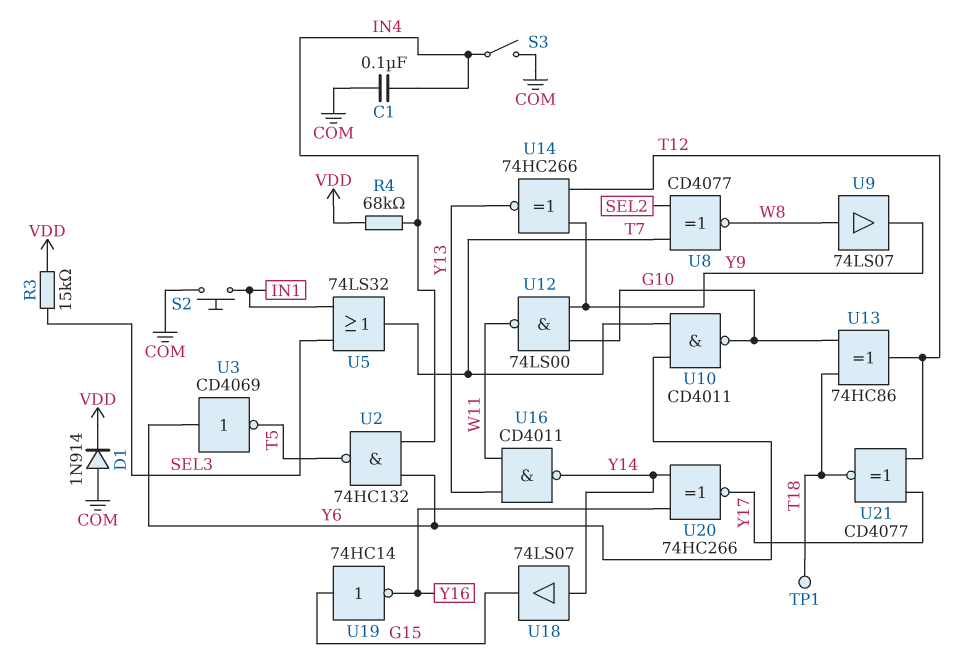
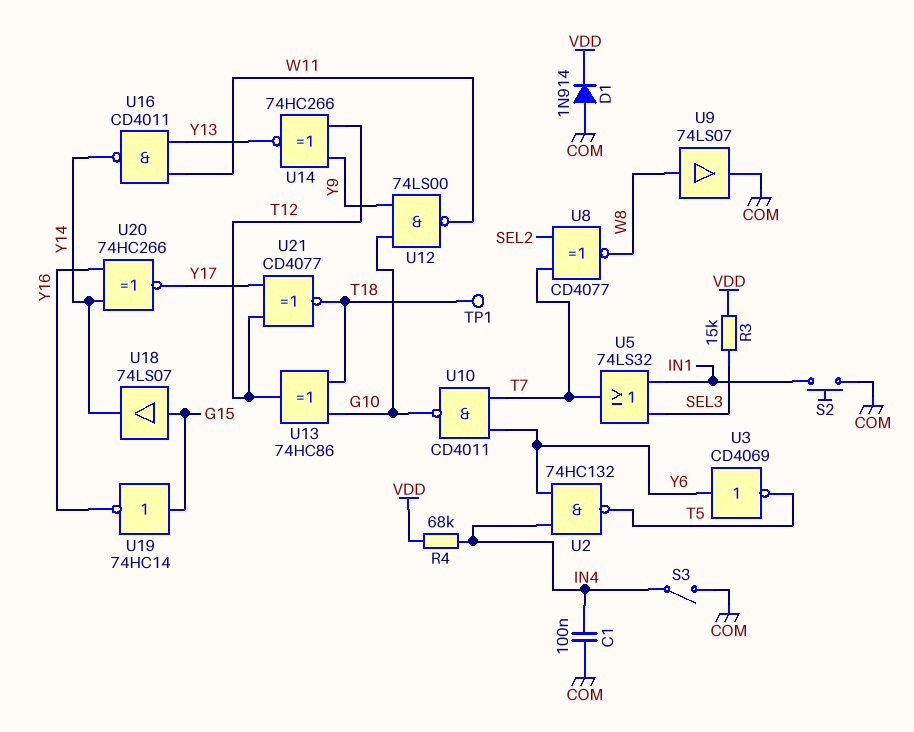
U9: buffer 74LS07 (in W8, out Y9) -> buffer 74LS07 (in W8, out COM)
U18: buffer 74LS07 (in Y14, out G15) -> buffer 74LS07 (in G15, out Y14)

